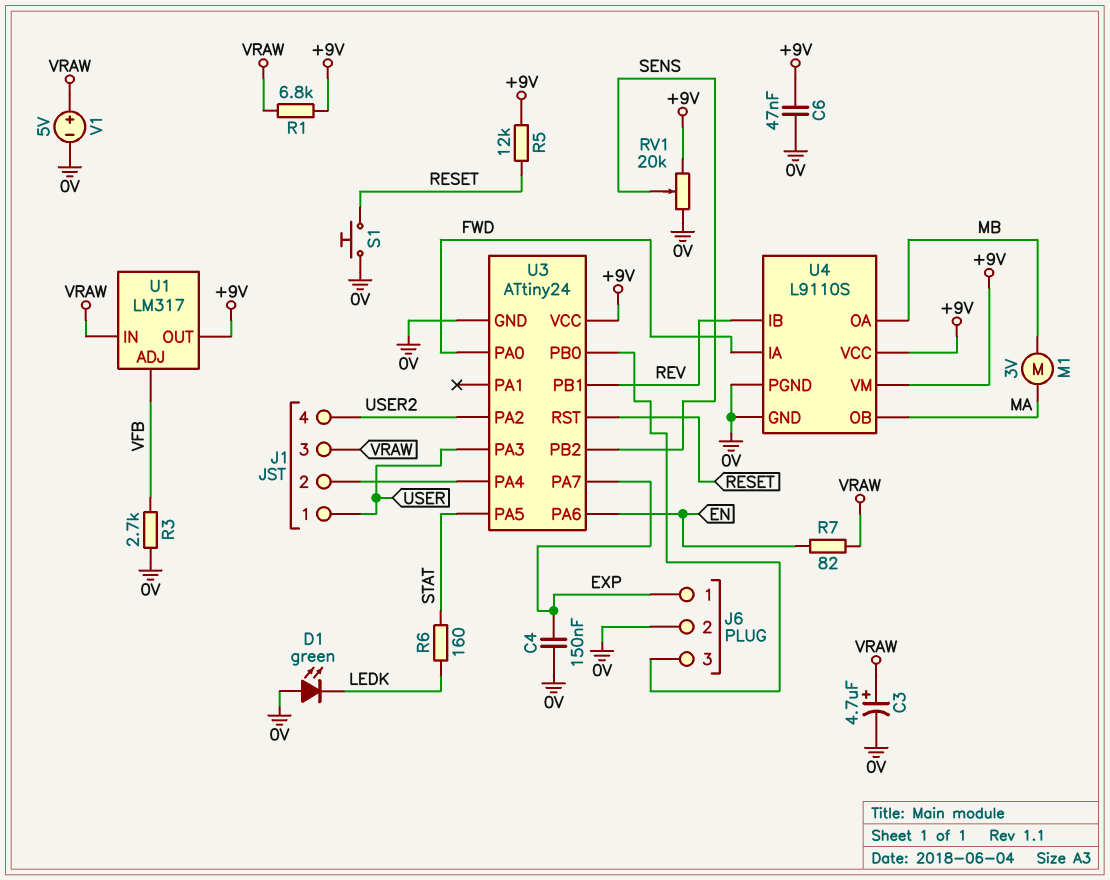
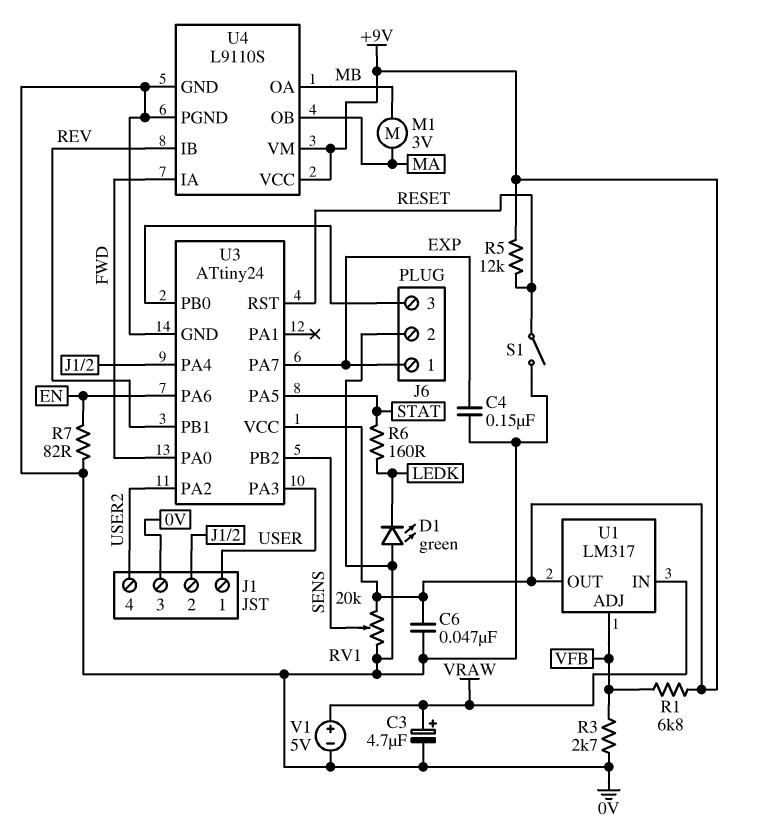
J1 pin 3: VRAW -> 0V
R1: 6.8k (+9V, VRAW) -> 6.8k (+9V, VFB)
R7: 82 (EN, VRAW) -> 82 (0V, EN)
S1: button (0V, RESET) -> switch (0V, RESET)

